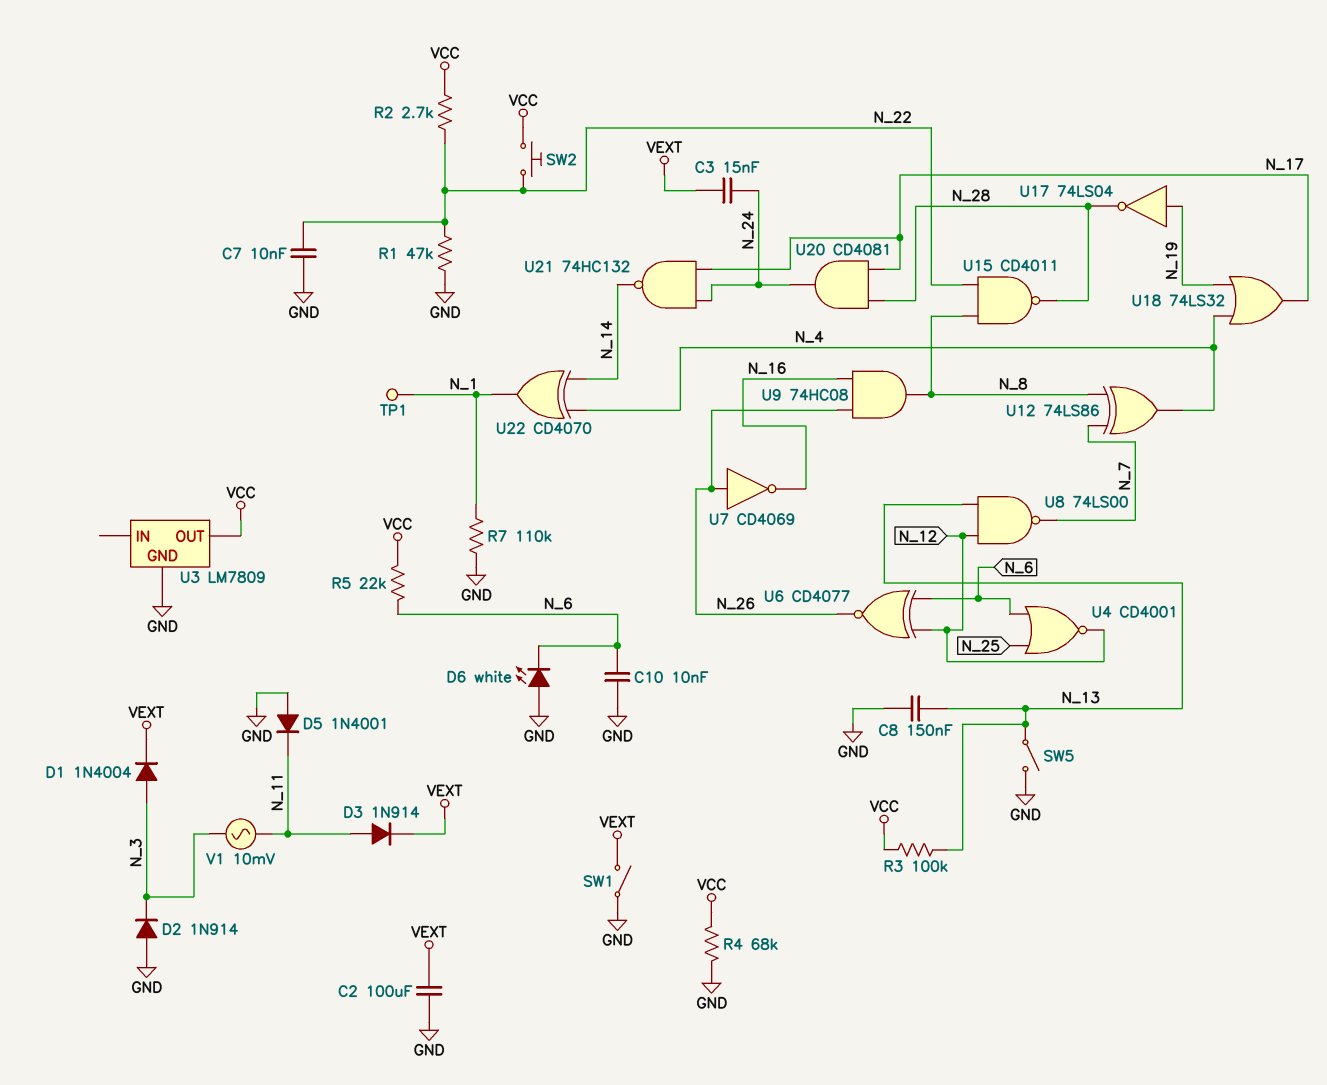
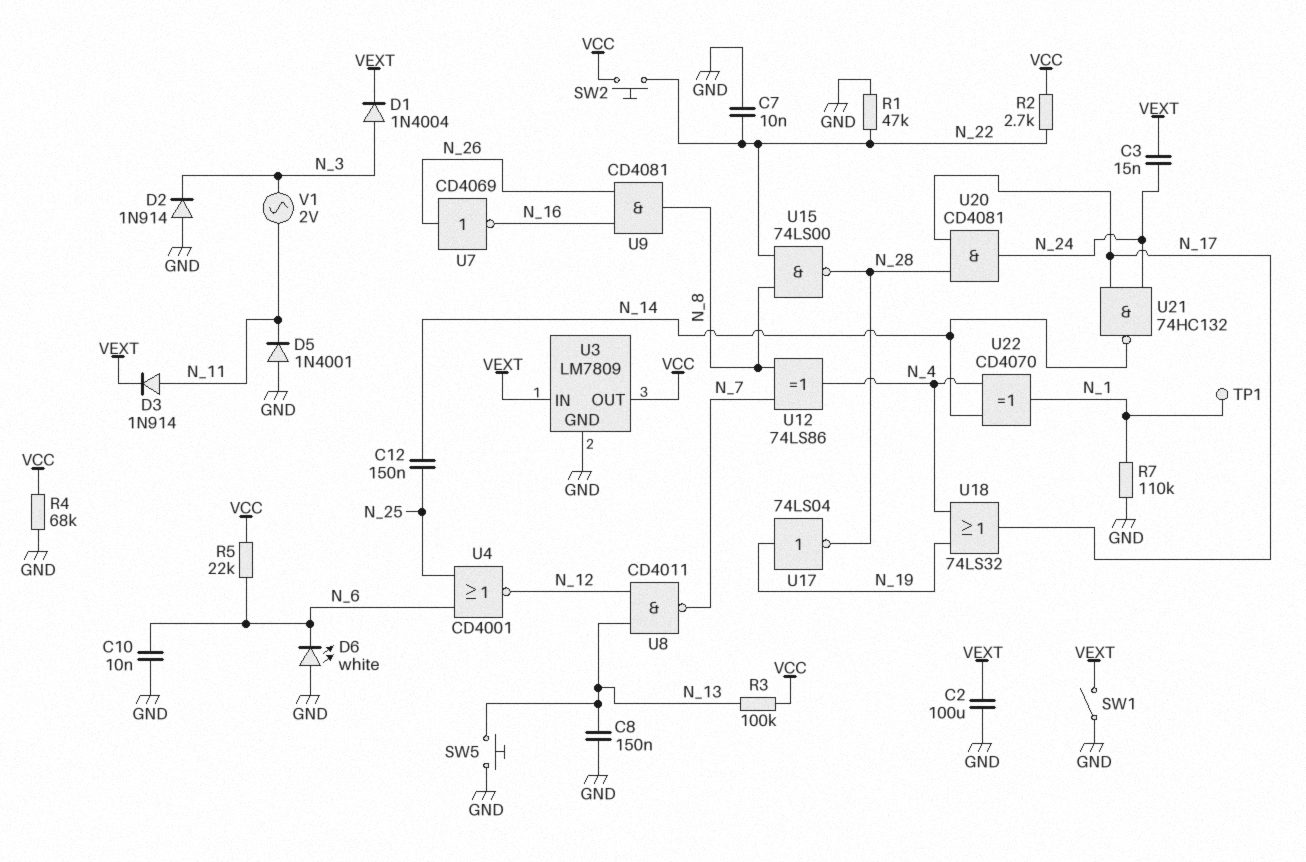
C12: none -> 150nF (N_14, N_25)
SW5: switch (GND, N_13) -> button (GND, N_13)
U3 pin IN: none -> VEXT
U6: XNOR CD4077 (in N_6, in N_12, out N_26) -> none
U8: NAND 74LS00 (in N_12, in N_13, out N_7) -> NAND CD4011 (in N_12, in N_13, out N_7)
U9: AND 74HC08 (in N_16, in N_26, out N_8) -> AND CD4081 (in N_16, in N_26, out N_8)
U15: NAND CD4011 (in N_8, in N_22, out N_28) -> NAND 74LS00 (in N_8, in N_22, out N_28)
V1: AC 10mV (N_3, N_11) -> AC 2V (N_3, N_11)

